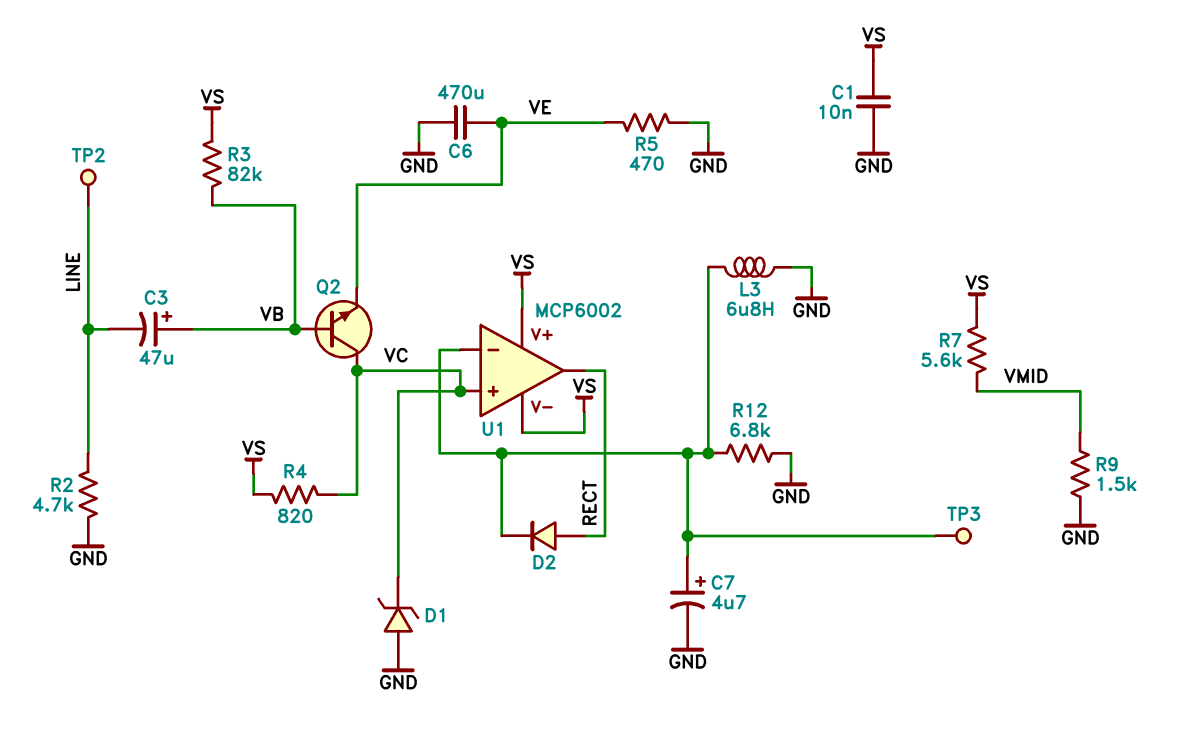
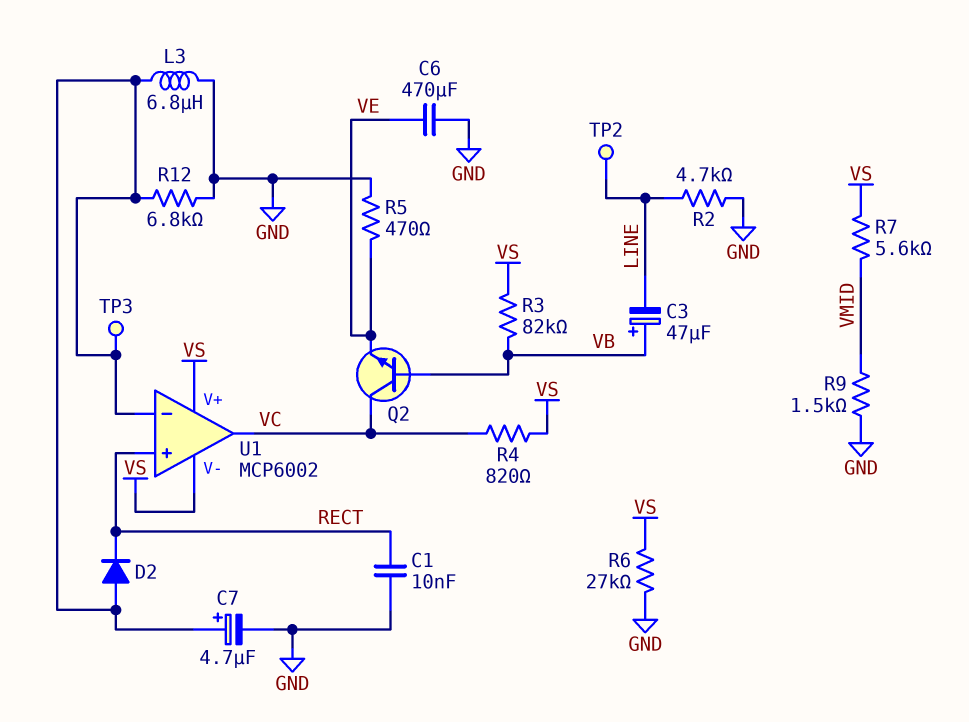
C1: 10nF (GND, VS) -> 10nF (GND, RECT)
D1: zener (A GND, K VC) -> none
D2: diode (A RECT, K U1/in-) -> diode (A U1/in-, K RECT)
R6: none -> 27k (GND, VS)
U1 pin in+: VC -> RECT
U1 pin out: RECT -> VC

